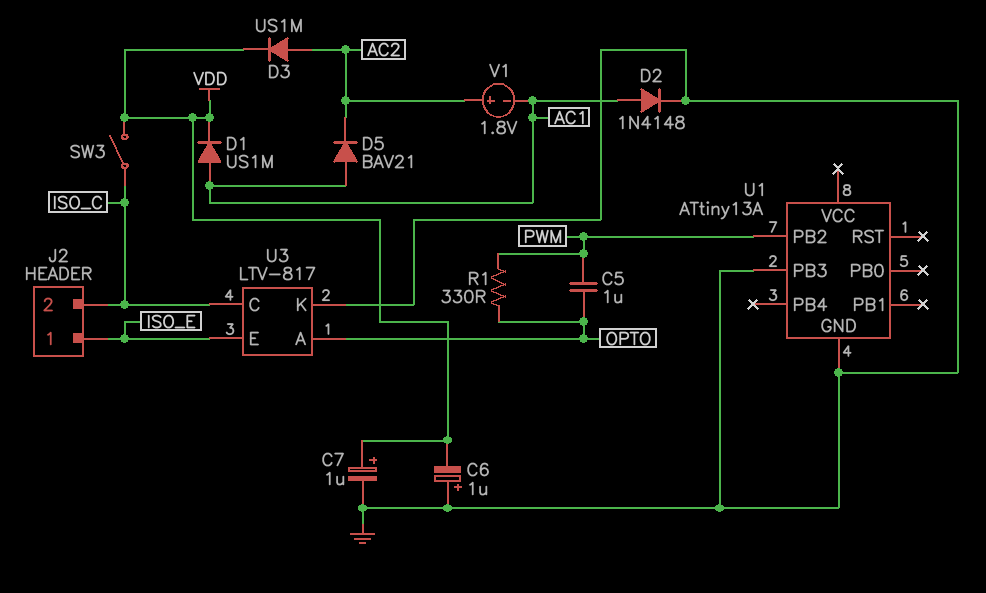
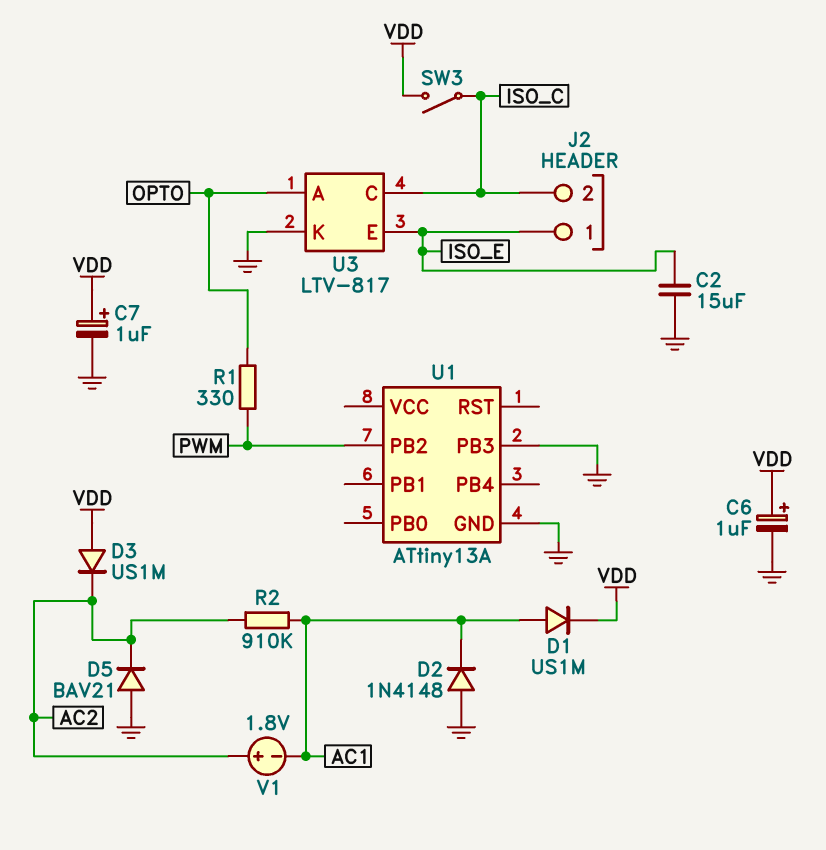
C2: none -> 15uF (GND, ISO_E)
C5: 1uF (OPTO, PWM) -> none
C6: 1uF (plus GND, minus VDD) -> 1uF (plus VDD, minus GND)
D2: diode 1N4148 (A AC1, K GND) -> diode 1N4148 (A GND, K AC1)
D3: diode US1M (A AC2, K VDD) -> diode US1M (A VDD, K AC2)
D5: diode BAV21 (A AC1, K AC2) -> diode BAV21 (A GND, K AC2)
R2: none -> 910k (AC1, AC2)

